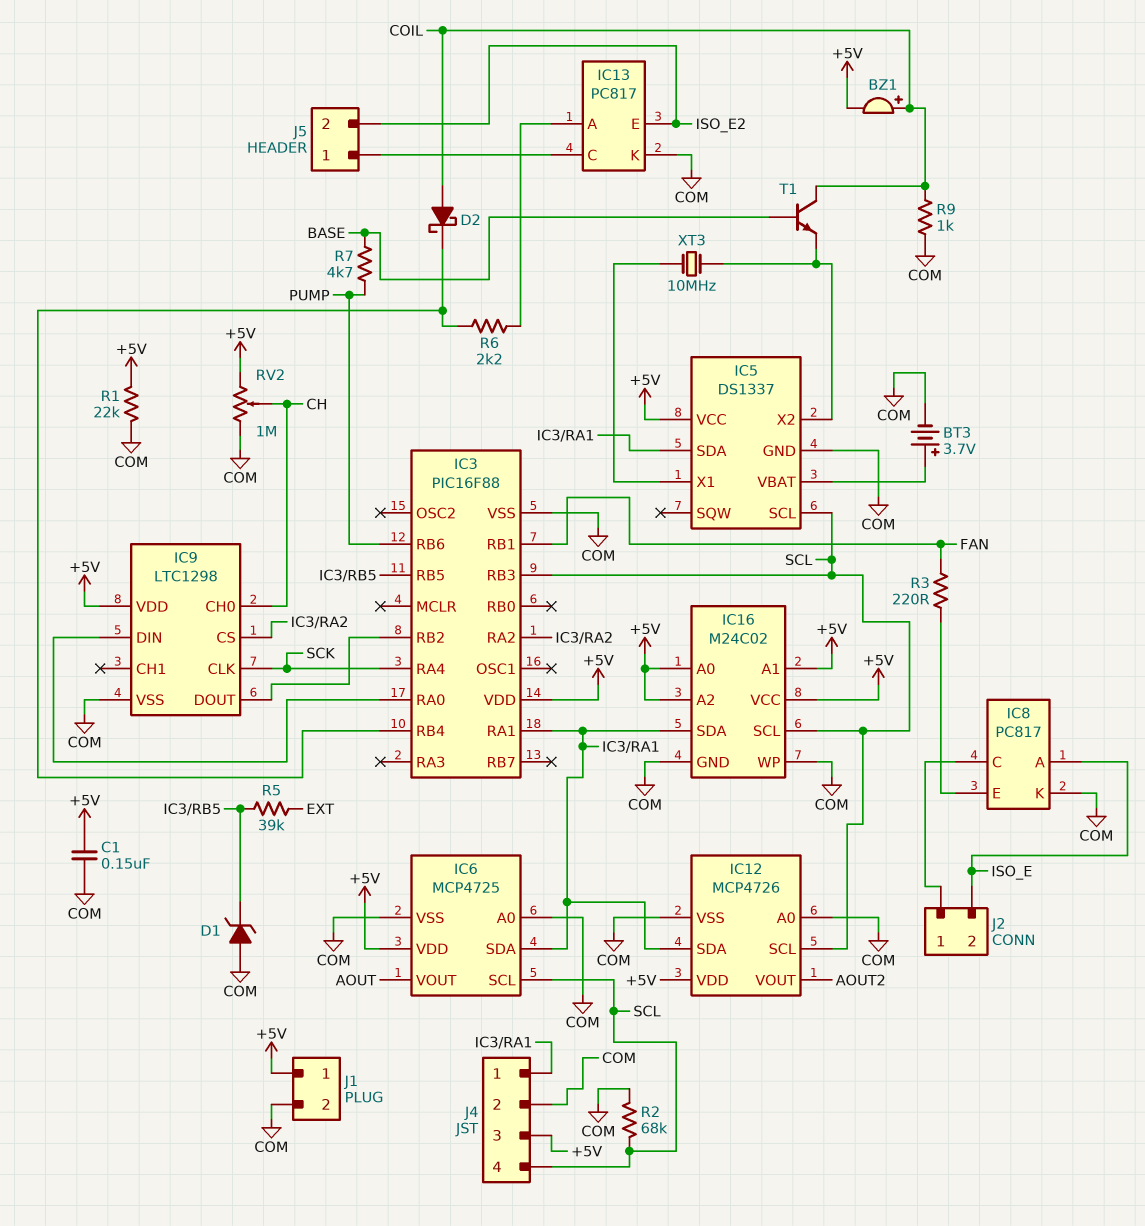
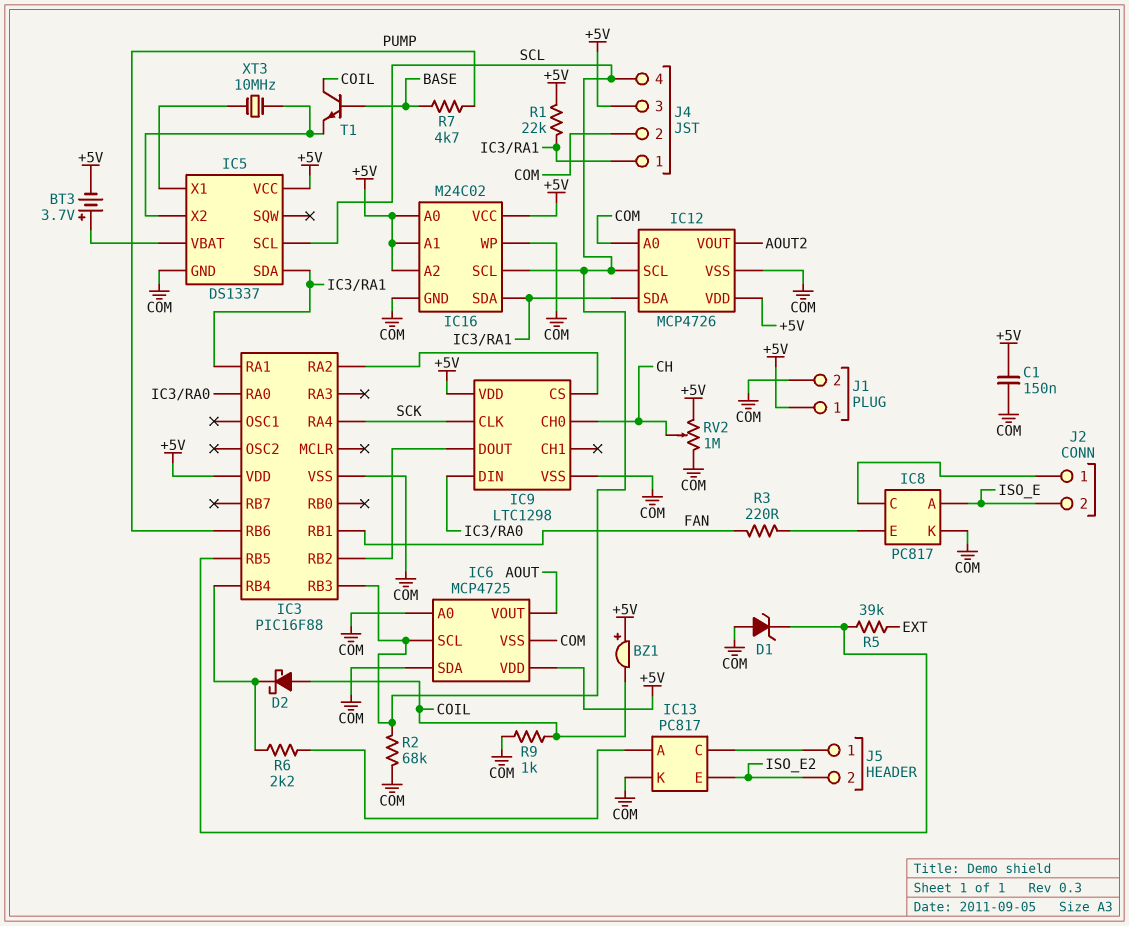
BT3: 3.7V (plus IC5/VBAT, minus COM) -> 3.7V (plus IC5/VBAT, minus +5V)
BZ1: buzzer (plus COIL, minus +5V) -> buzzer (plus +5V, minus COIL)
IC6 pin SDA: IC3/RA1 -> COM
R1: 22k (+5V, COM) -> 22k (+5V, IC3/RA1)

